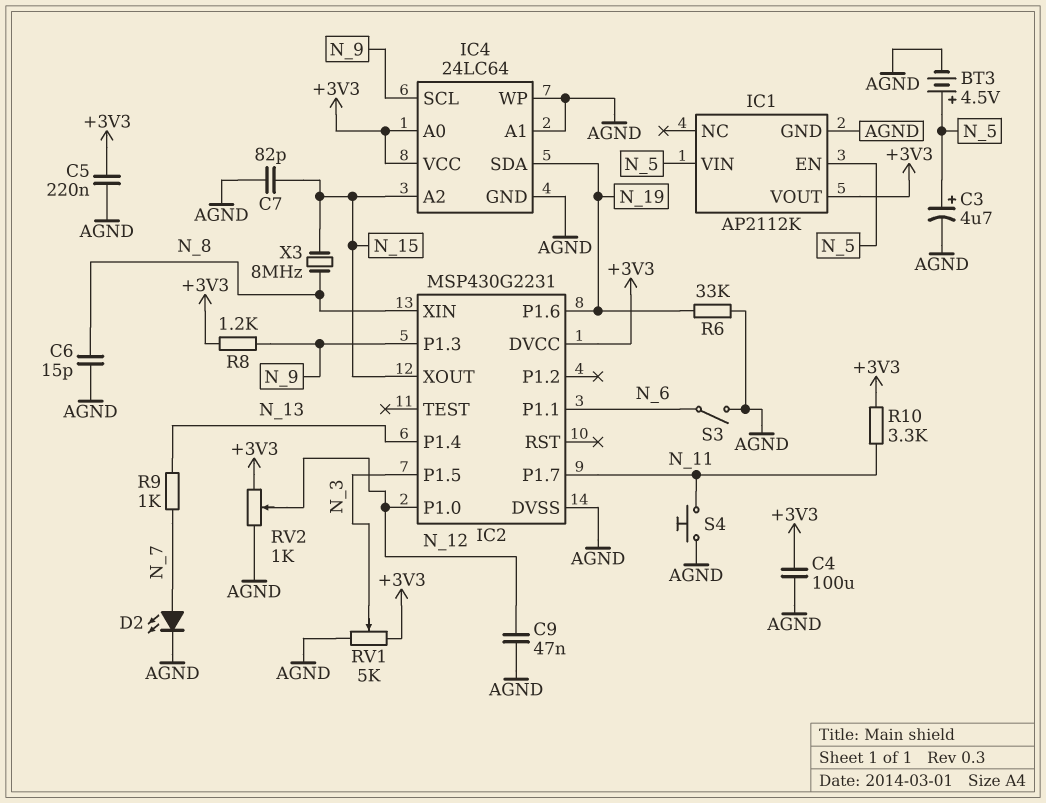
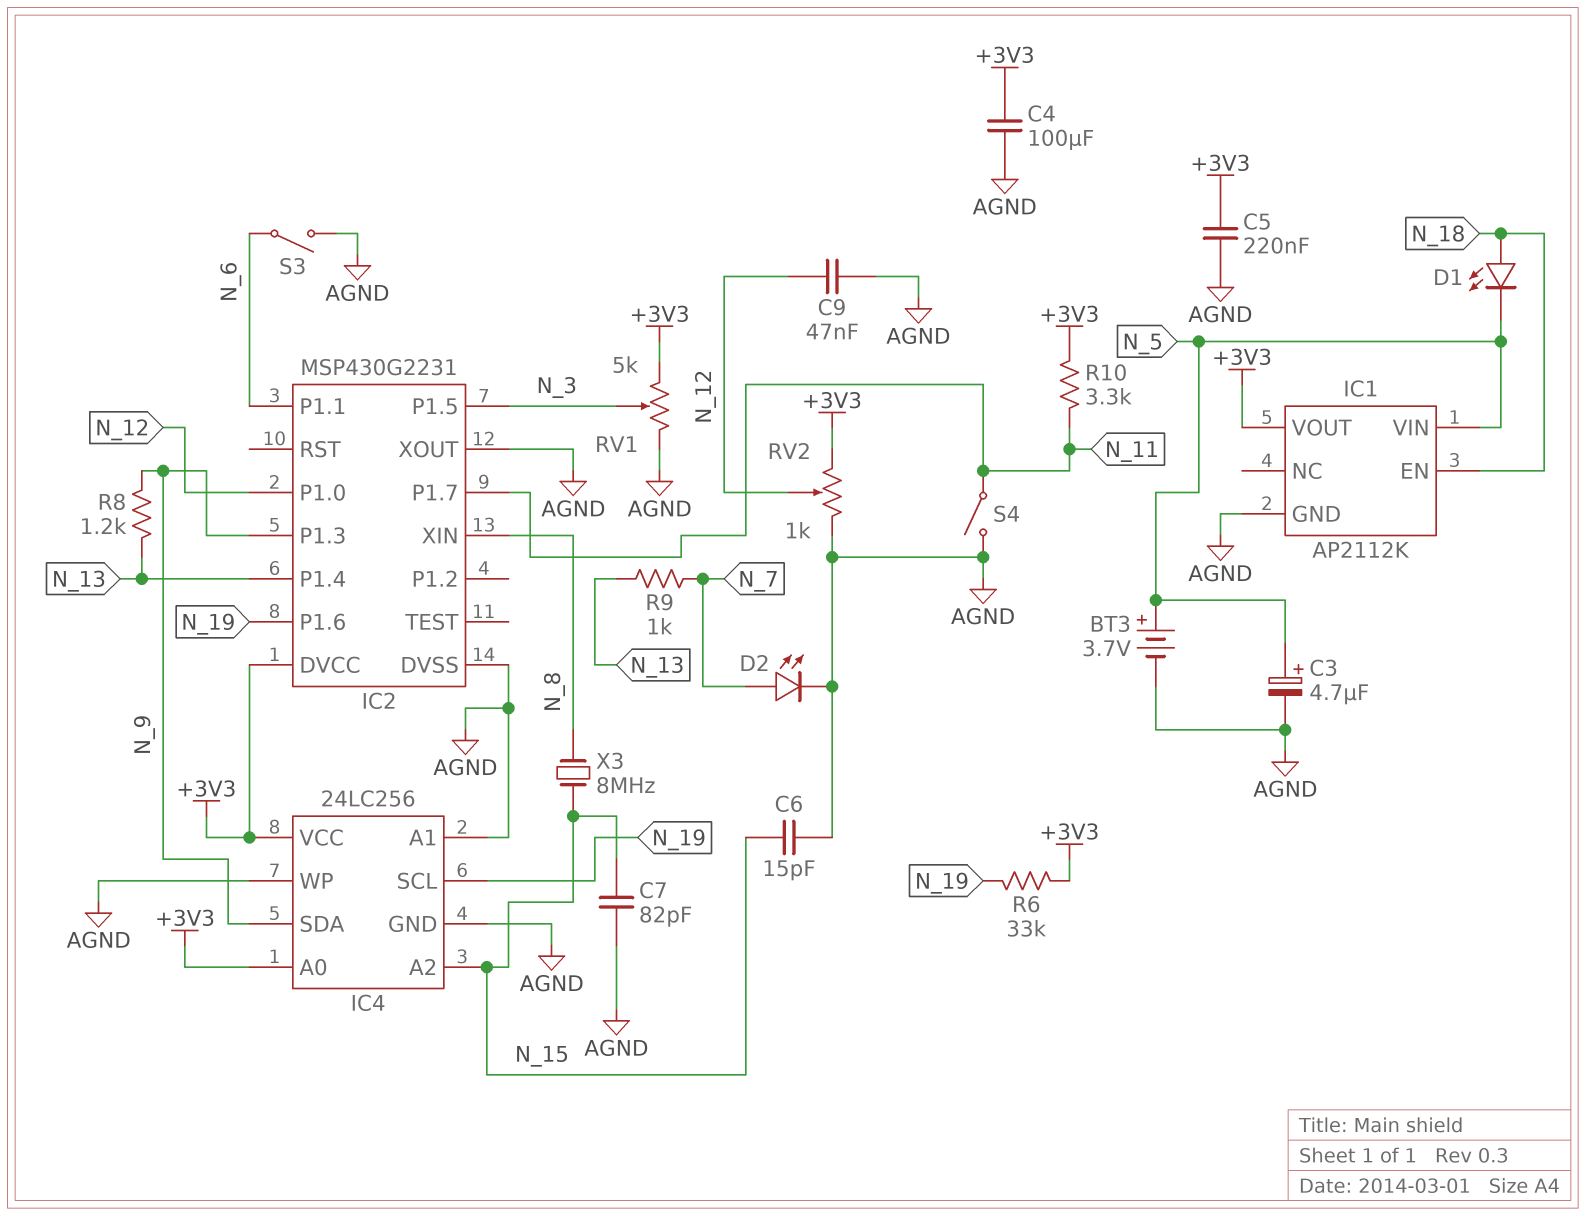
BT3: 4.5V (plus N_5, minus AGND) -> 3.7V (plus N_5, minus AGND)
C6: 15pF (AGND, N_8) -> 15pF (AGND, N_15)
D1: none -> LED (A N_18, K N_5)
IC1 pin EN: N_5 -> N_18
IC2 pin XOUT: N_15 -> AGND
IC4: 24LC64 -> 24LC256
IC4 pin SCL: N_9 -> N_19
IC4 pin SDA: N_19 -> N_9
R6: 33k (AGND, N_19) -> 33k (+3V3, N_19)
R8: 1.2k (+3V3, N_9) -> 1.2k (N_9, N_13)
S4: button (AGND, N_11) -> switch (AGND, N_11)

